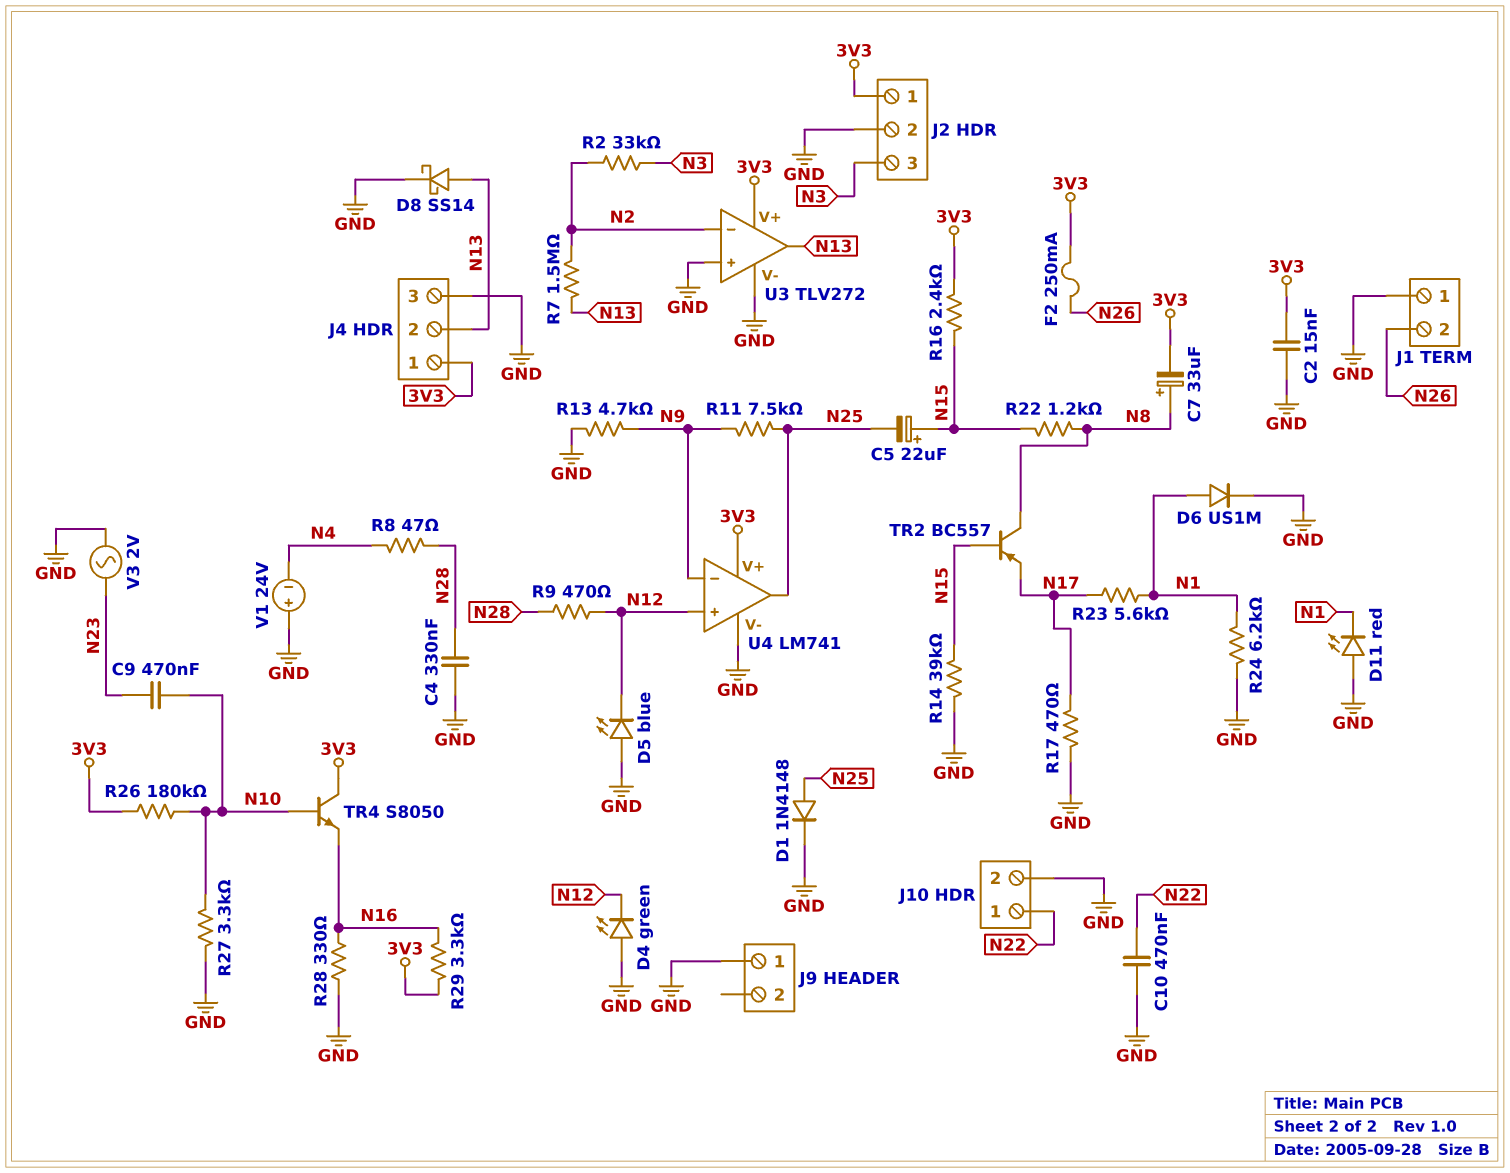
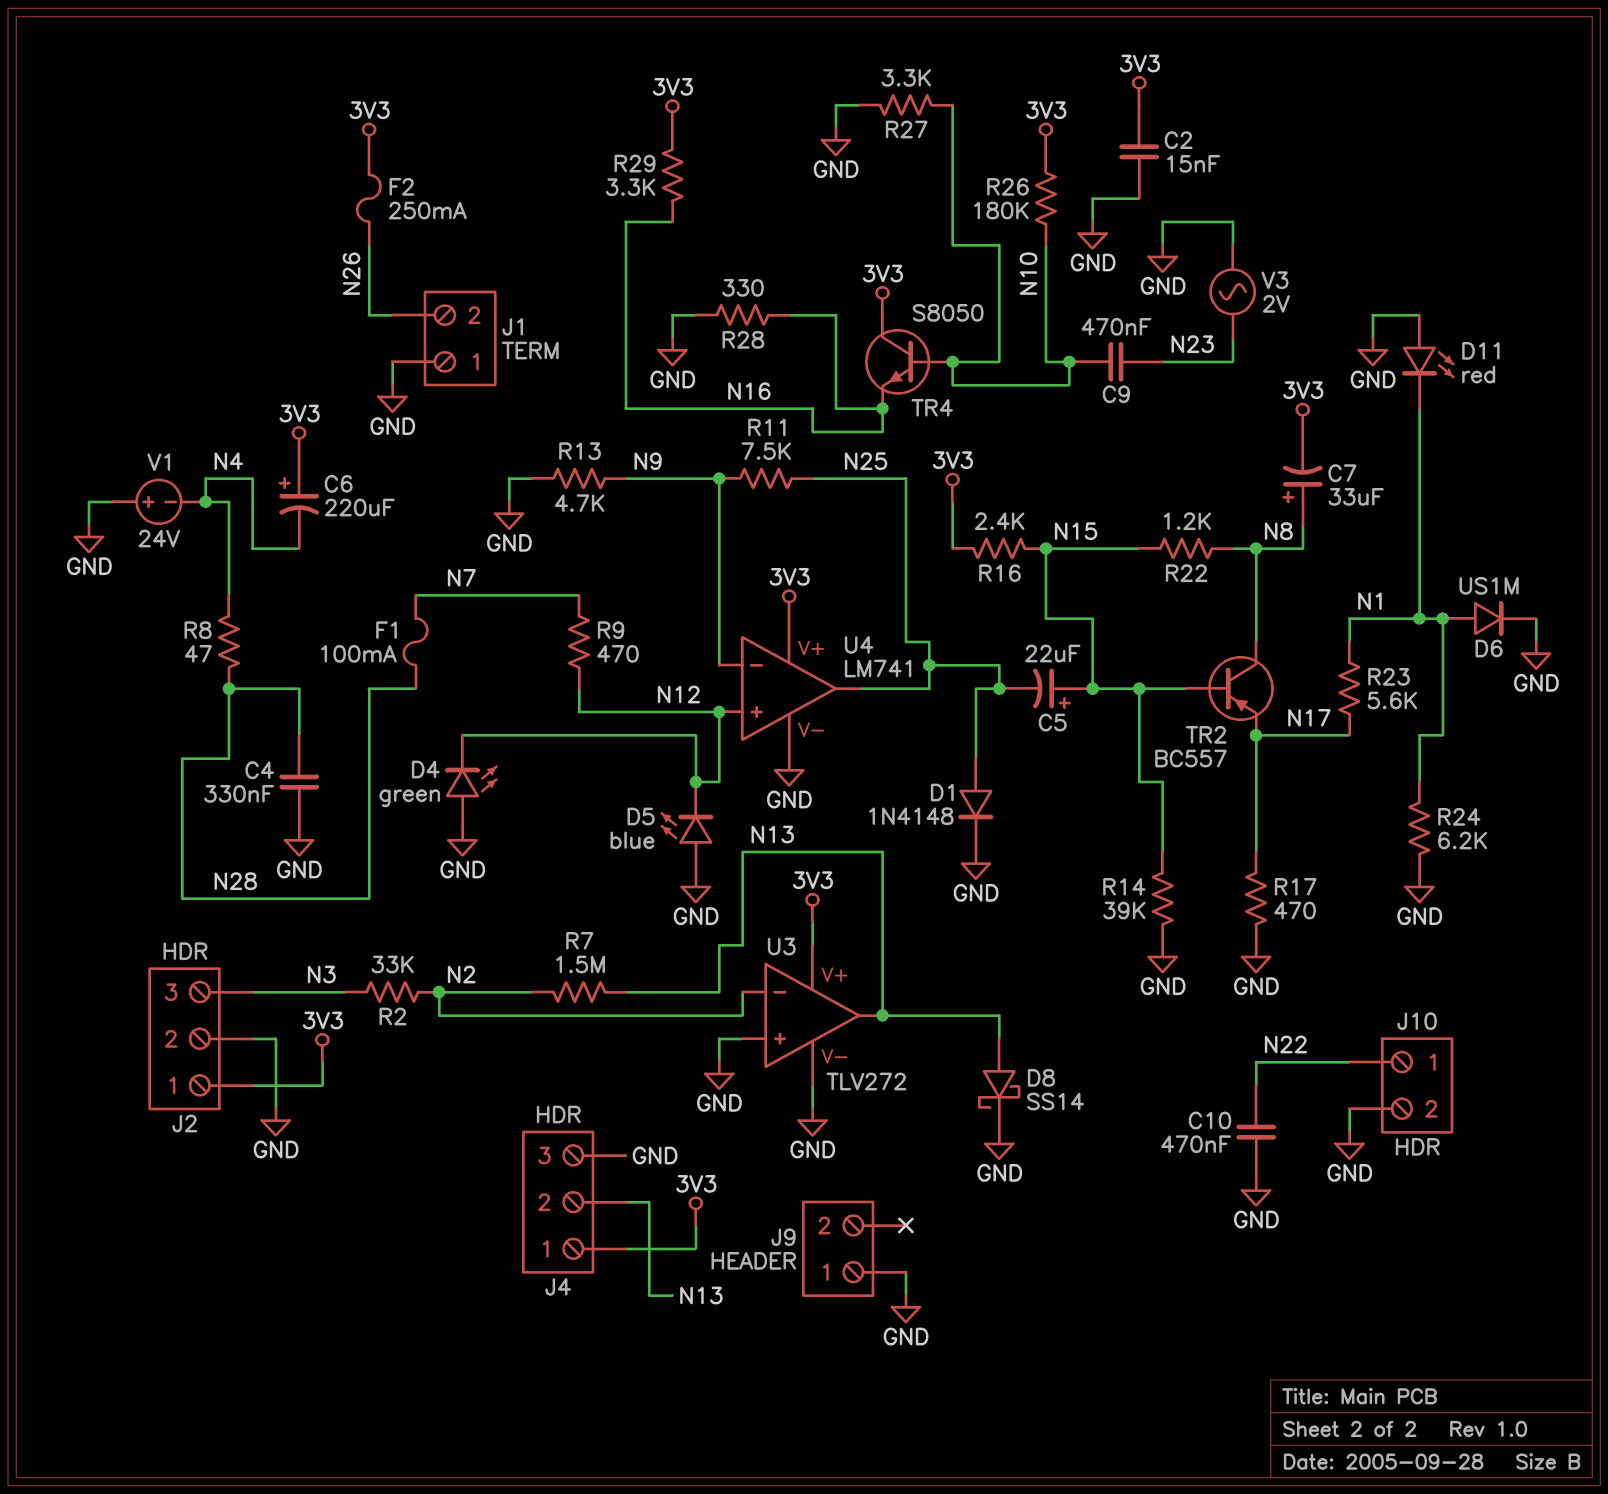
C6: none -> 220uF (plus 3V3, minus N4)
F1: none -> 100mA (N7, N28)
R9: 470 (N12, N28) -> 470 (N7, N12)

